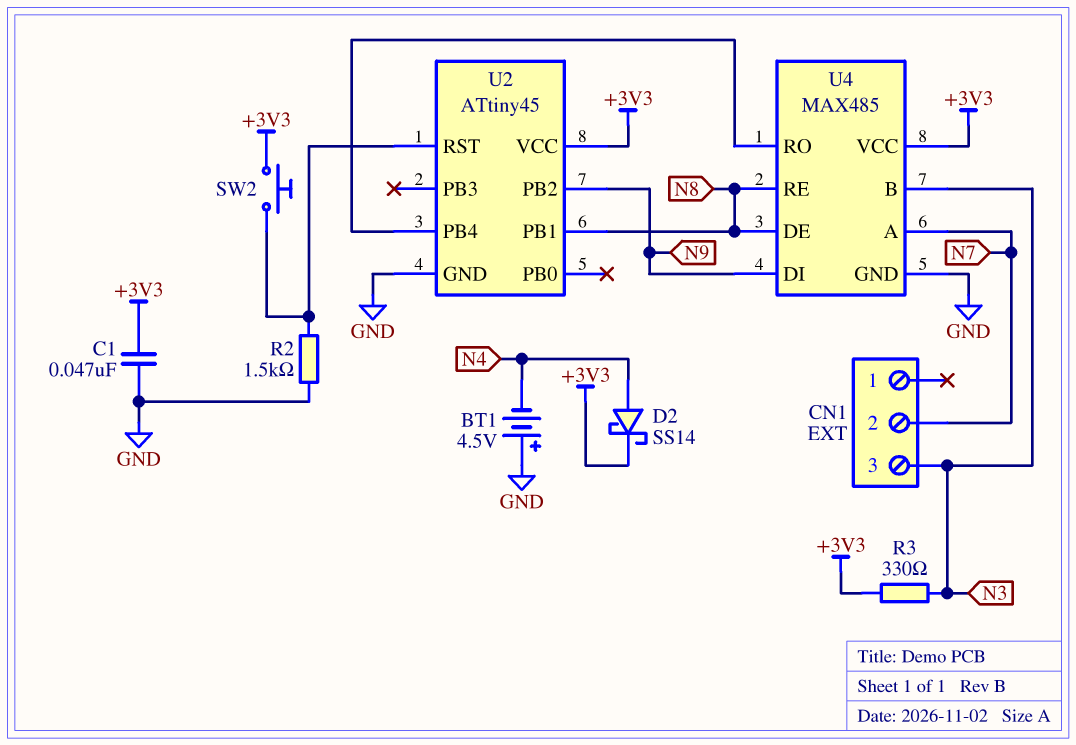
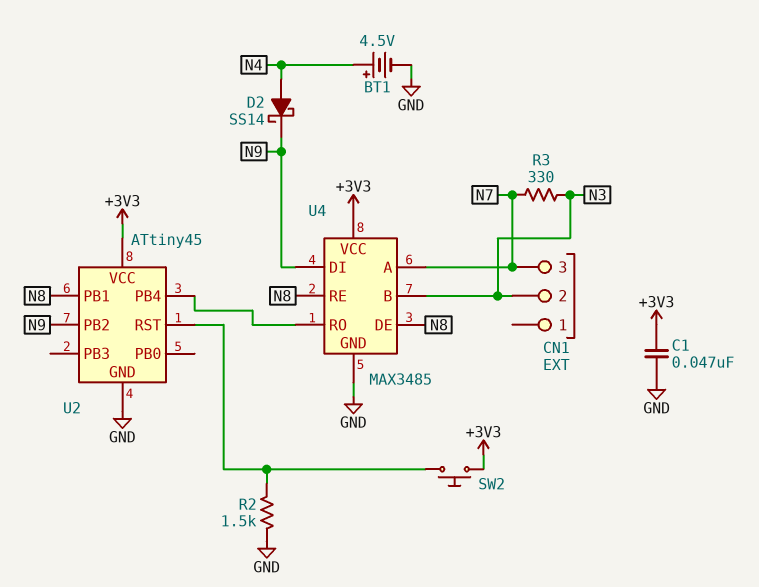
BT1: 4.5V (plus GND, minus N4) -> 4.5V (plus N4, minus GND)
CN1 pin 2: N7 -> N3
CN1 pin 3: N3 -> N7
D2: schottky SS14 (A N4, K +3V3) -> schottky SS14 (A N4, K N9)
R3: 330 (+3V3, N3) -> 330 (N3, N7)
U4: MAX485 -> MAX3485

